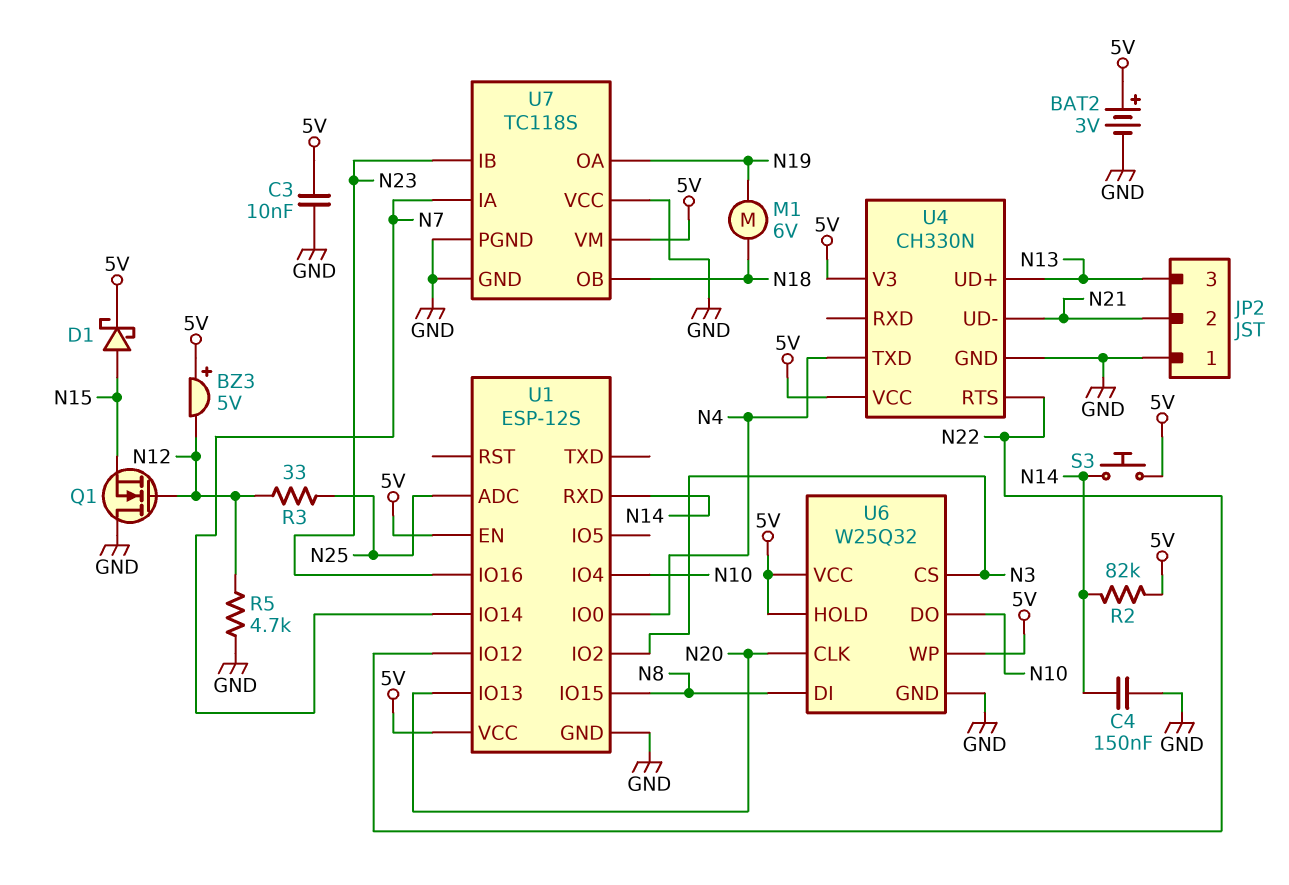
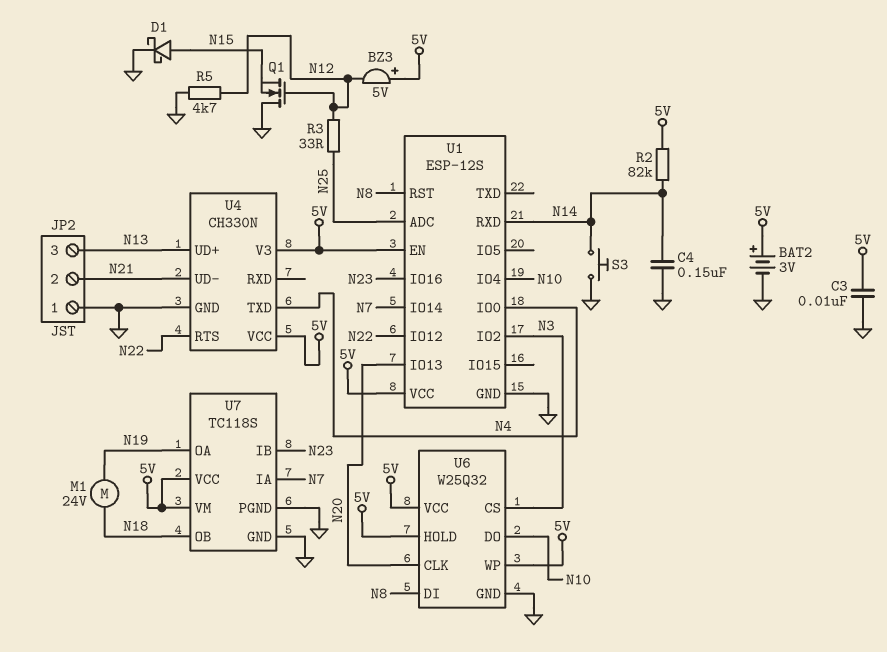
D1: schottky (A N15, K 5V) -> schottky (A N15, K GND)
M1: motor 6V (N18, N19) -> motor 24V (N18, N19)
S3: button (5V, N14) -> button (GND, N14)
U1 pin IO15: N8 -> none
U1 pin RST: none -> N8
U7 pin VCC: GND -> 5V

